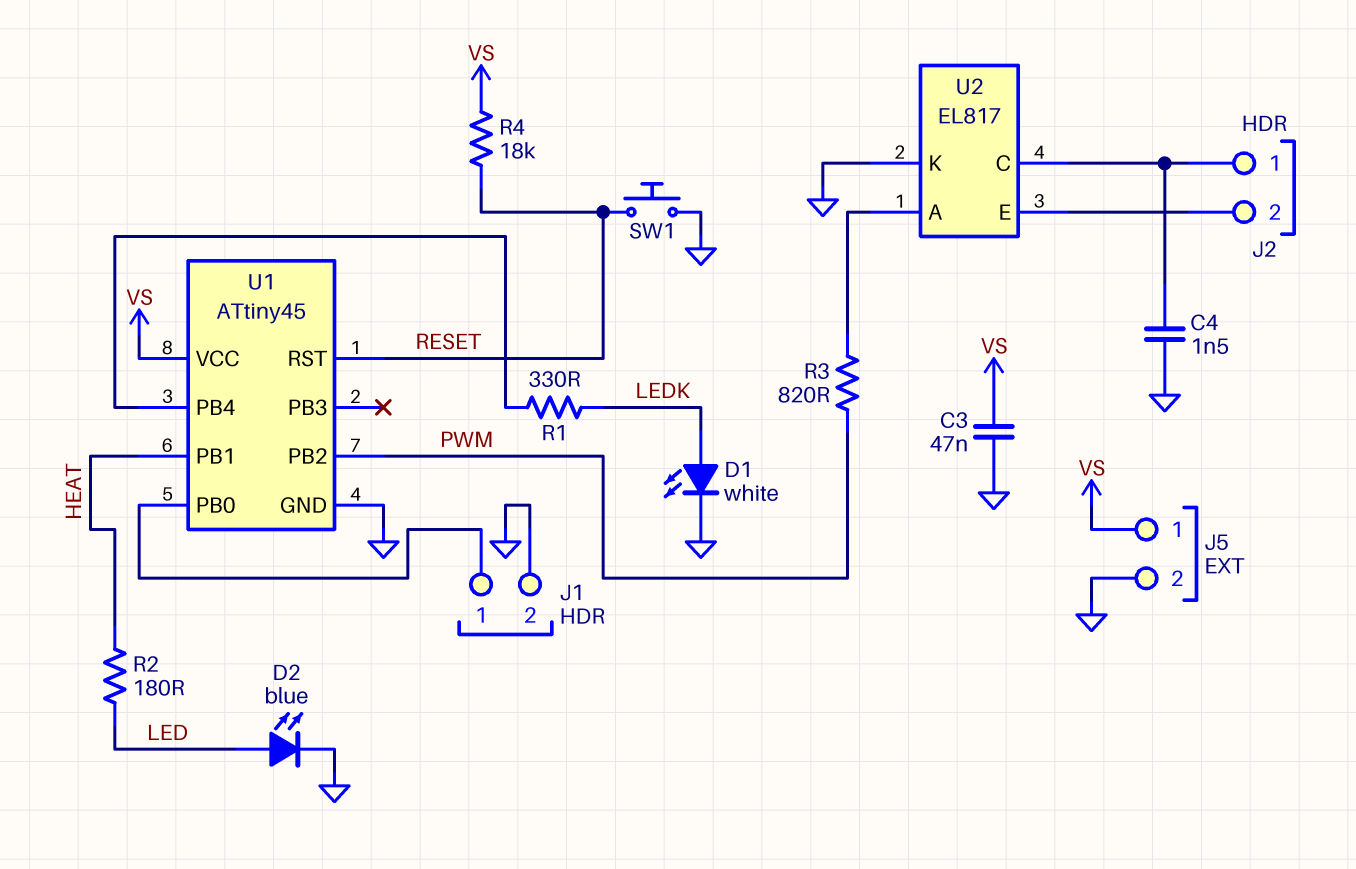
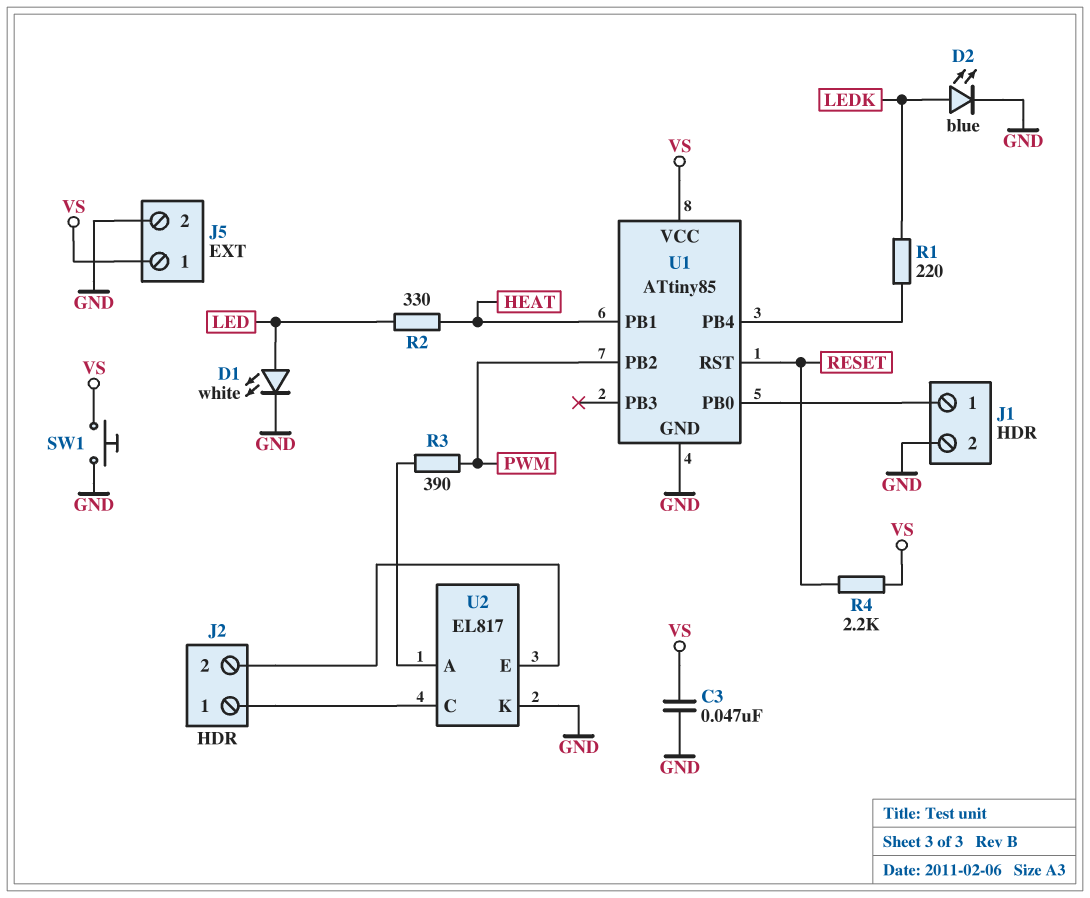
C4: 1.5nF (GND, J2/1) -> none
D1: LED white (A LEDK, K GND) -> LED white (A LED, K GND)
D2: LED blue (A LED, K GND) -> LED blue (A LEDK, K GND)
R1: 330 (LEDK, U1/PB4) -> 220 (LEDK, U1/PB4)
R2: 180 (HEAT, LED) -> 330 (HEAT, LED)
R3: 820 (PWM, U2/A) -> 390 (PWM, U2/A)
R4: 18k (RESET, VS) -> 2.2k (RESET, VS)
SW1: button (GND, RESET) -> button (GND, VS)
U1: ATtiny45 -> ATtiny85

